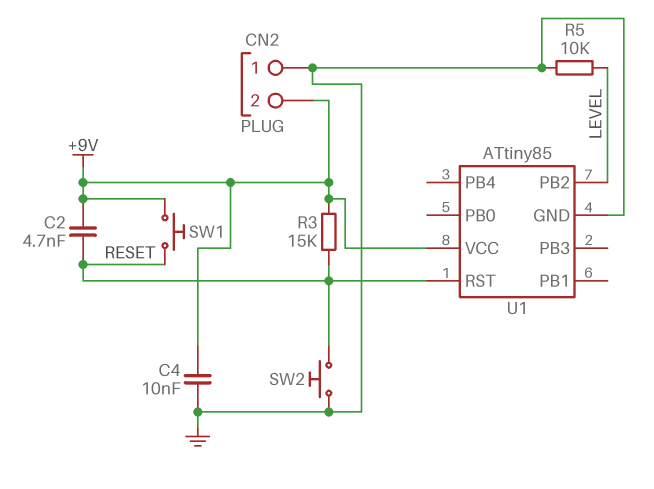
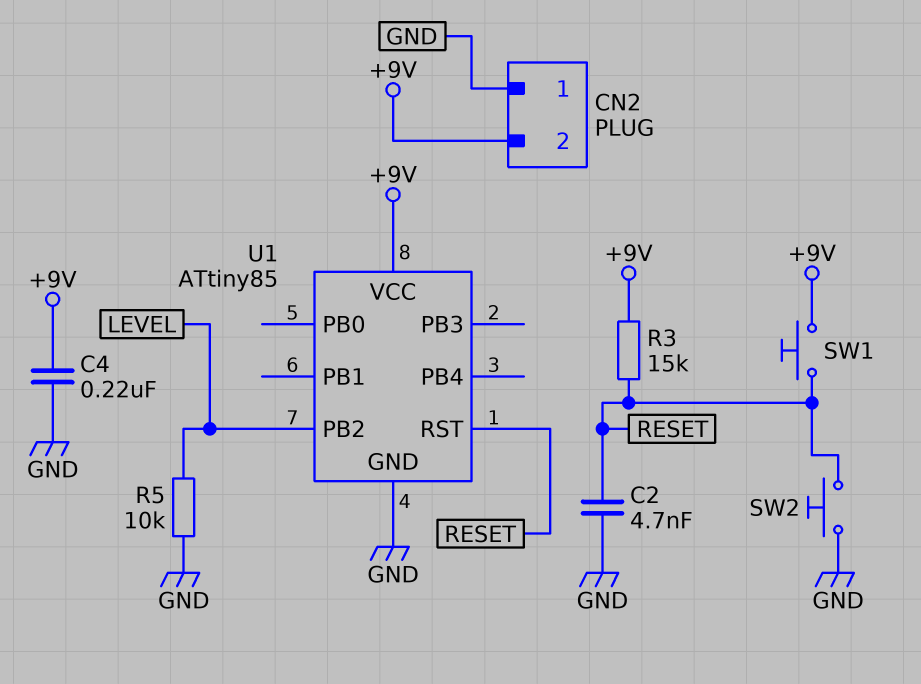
C2: 4.7nF (+9V, RESET) -> 4.7nF (GND, RESET)
C4: 10nF (+9V, GND) -> 220nF (+9V, GND)

